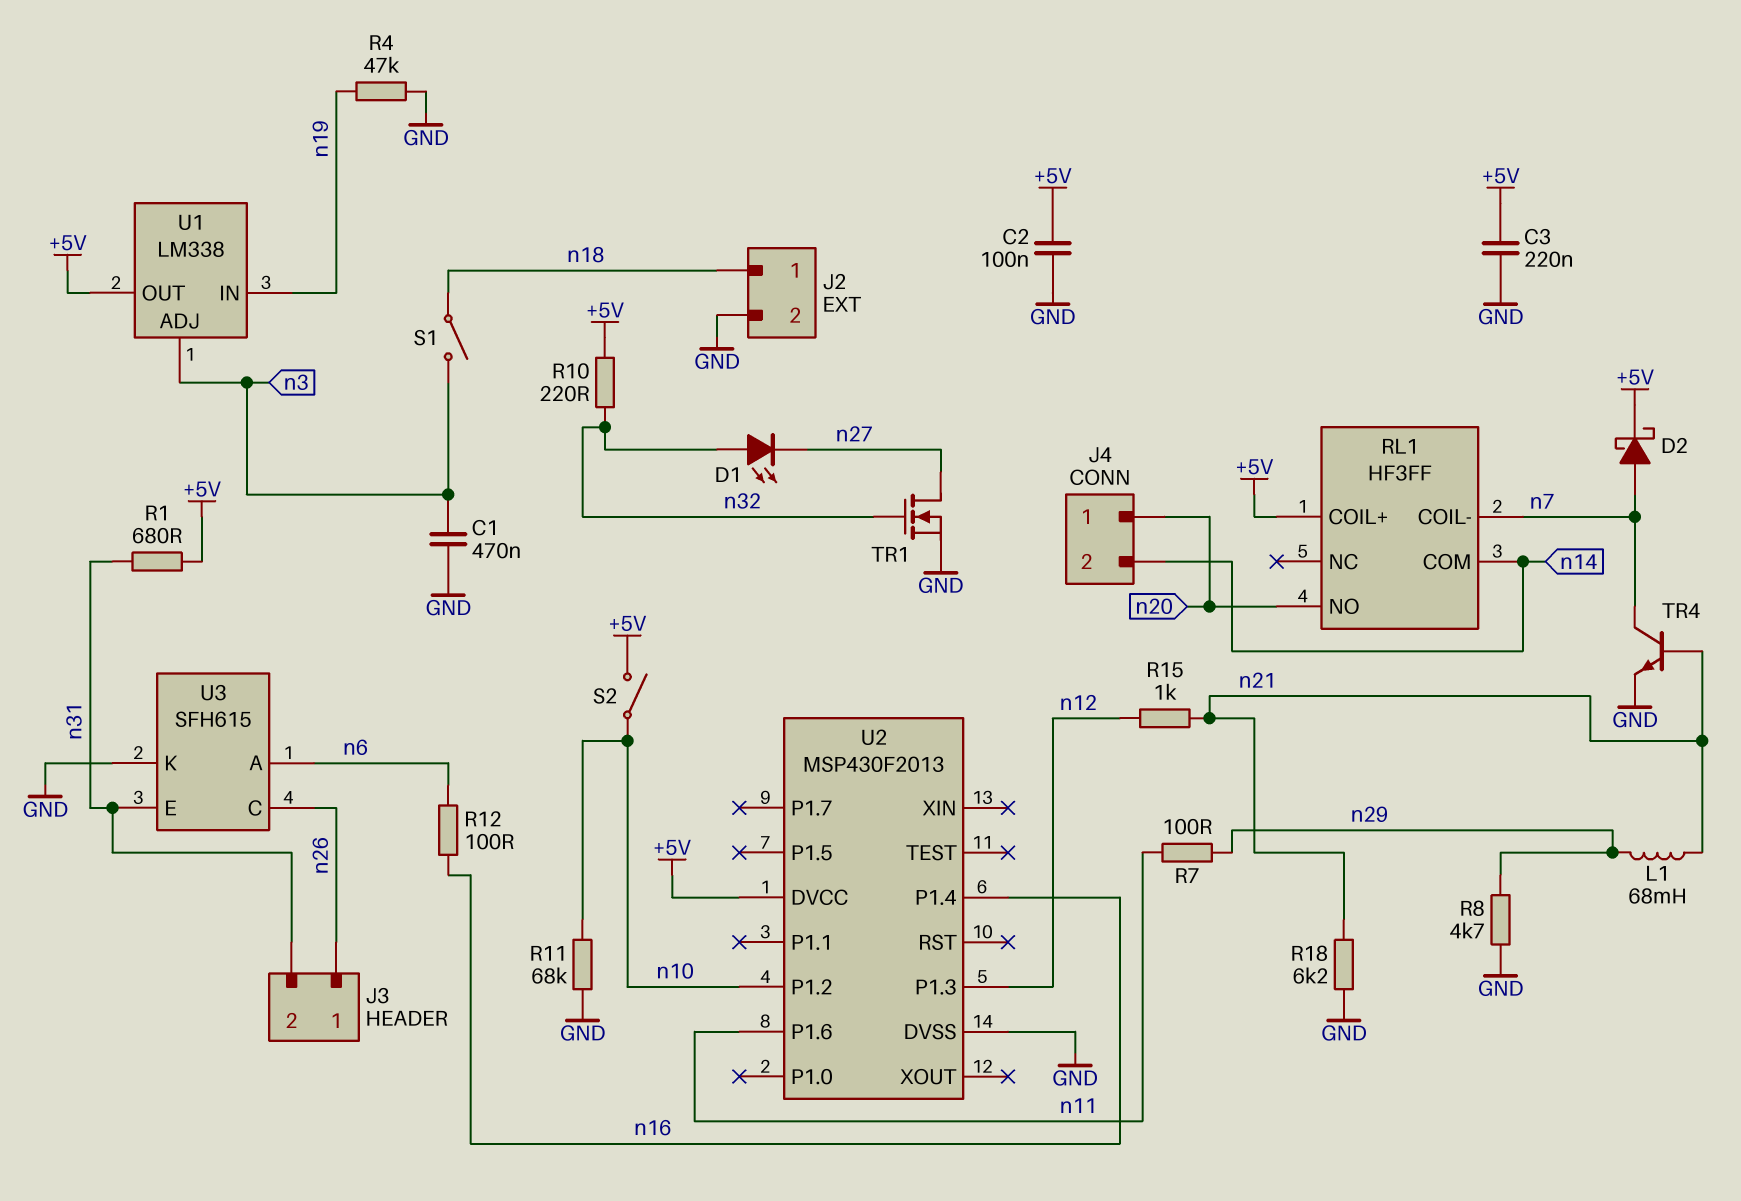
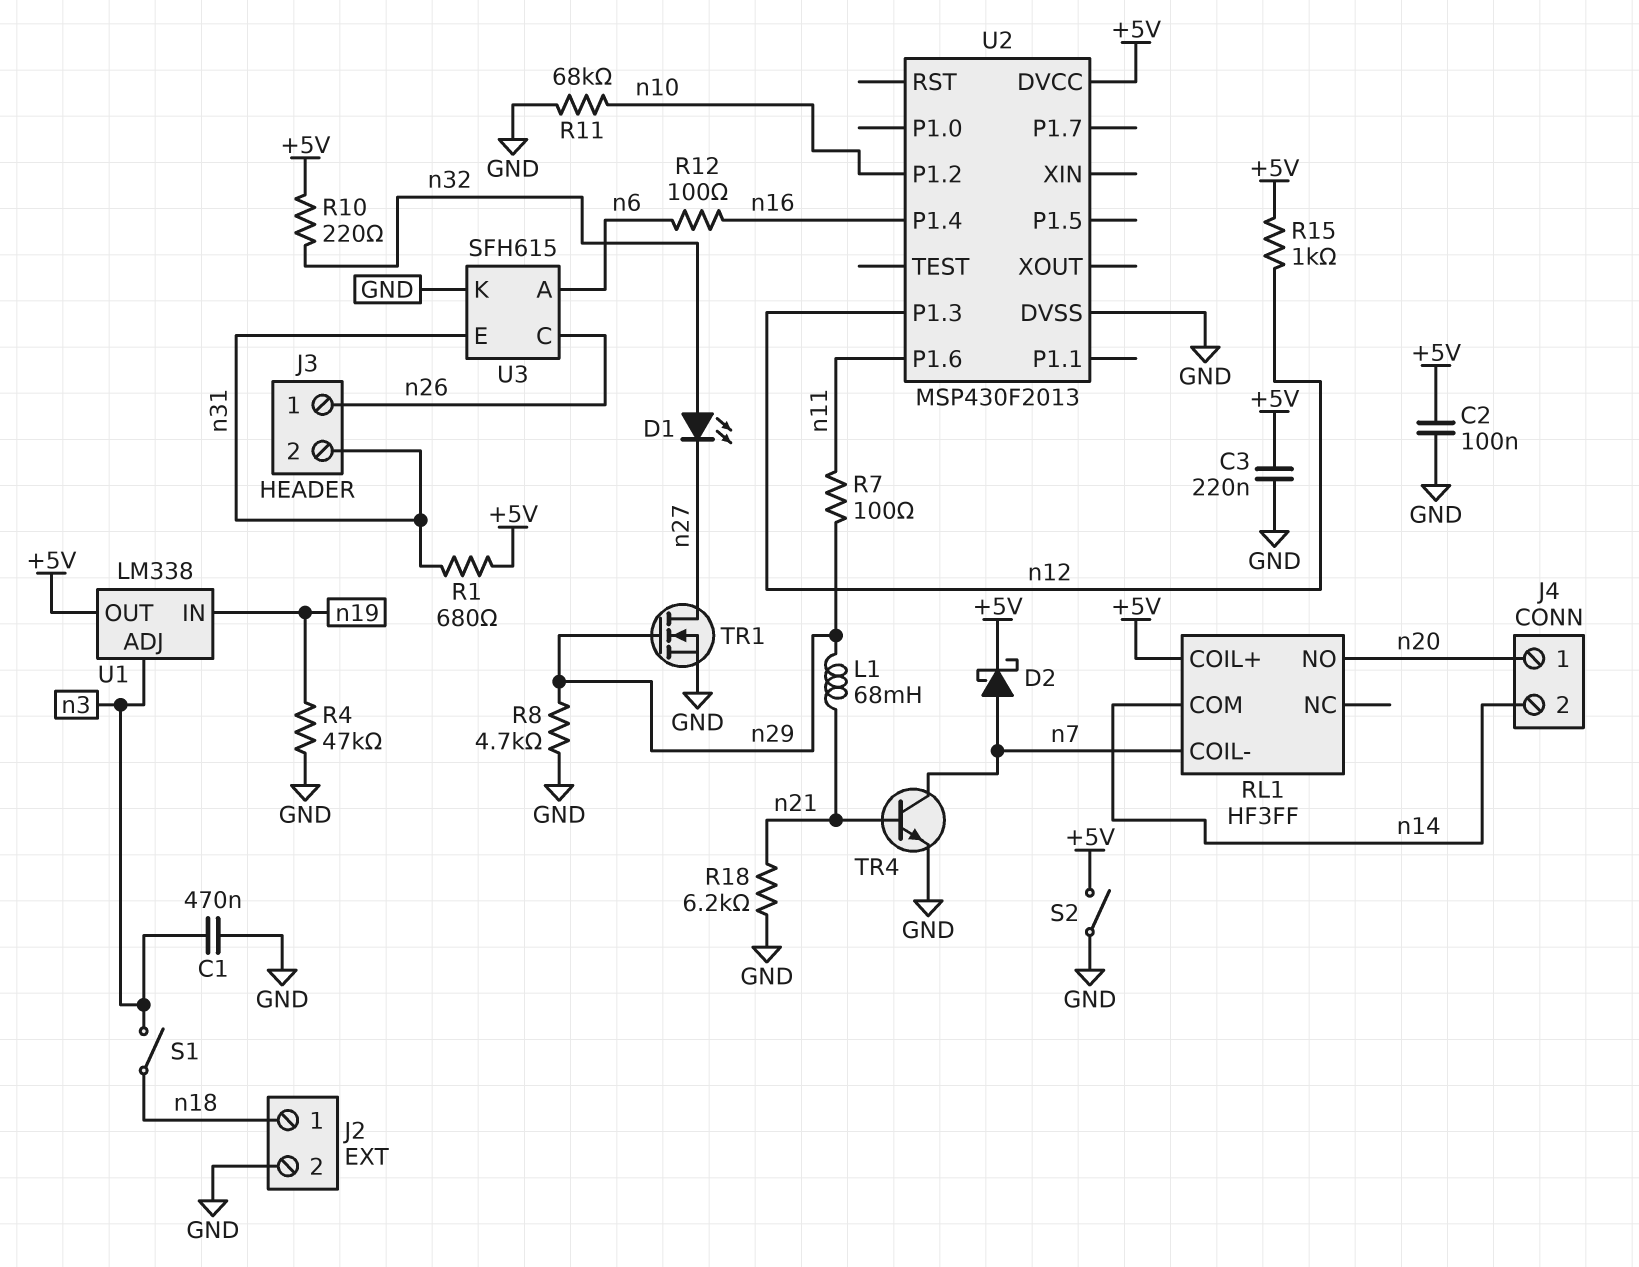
R15: 1k (n12, n21) -> 1k (+5V, n12)
S2: switch (+5V, n10) -> switch (+5V, GND)
TR1: NMOS (G n32, D n27, S GND) -> NMOS (G n29, D n27, S GND)

